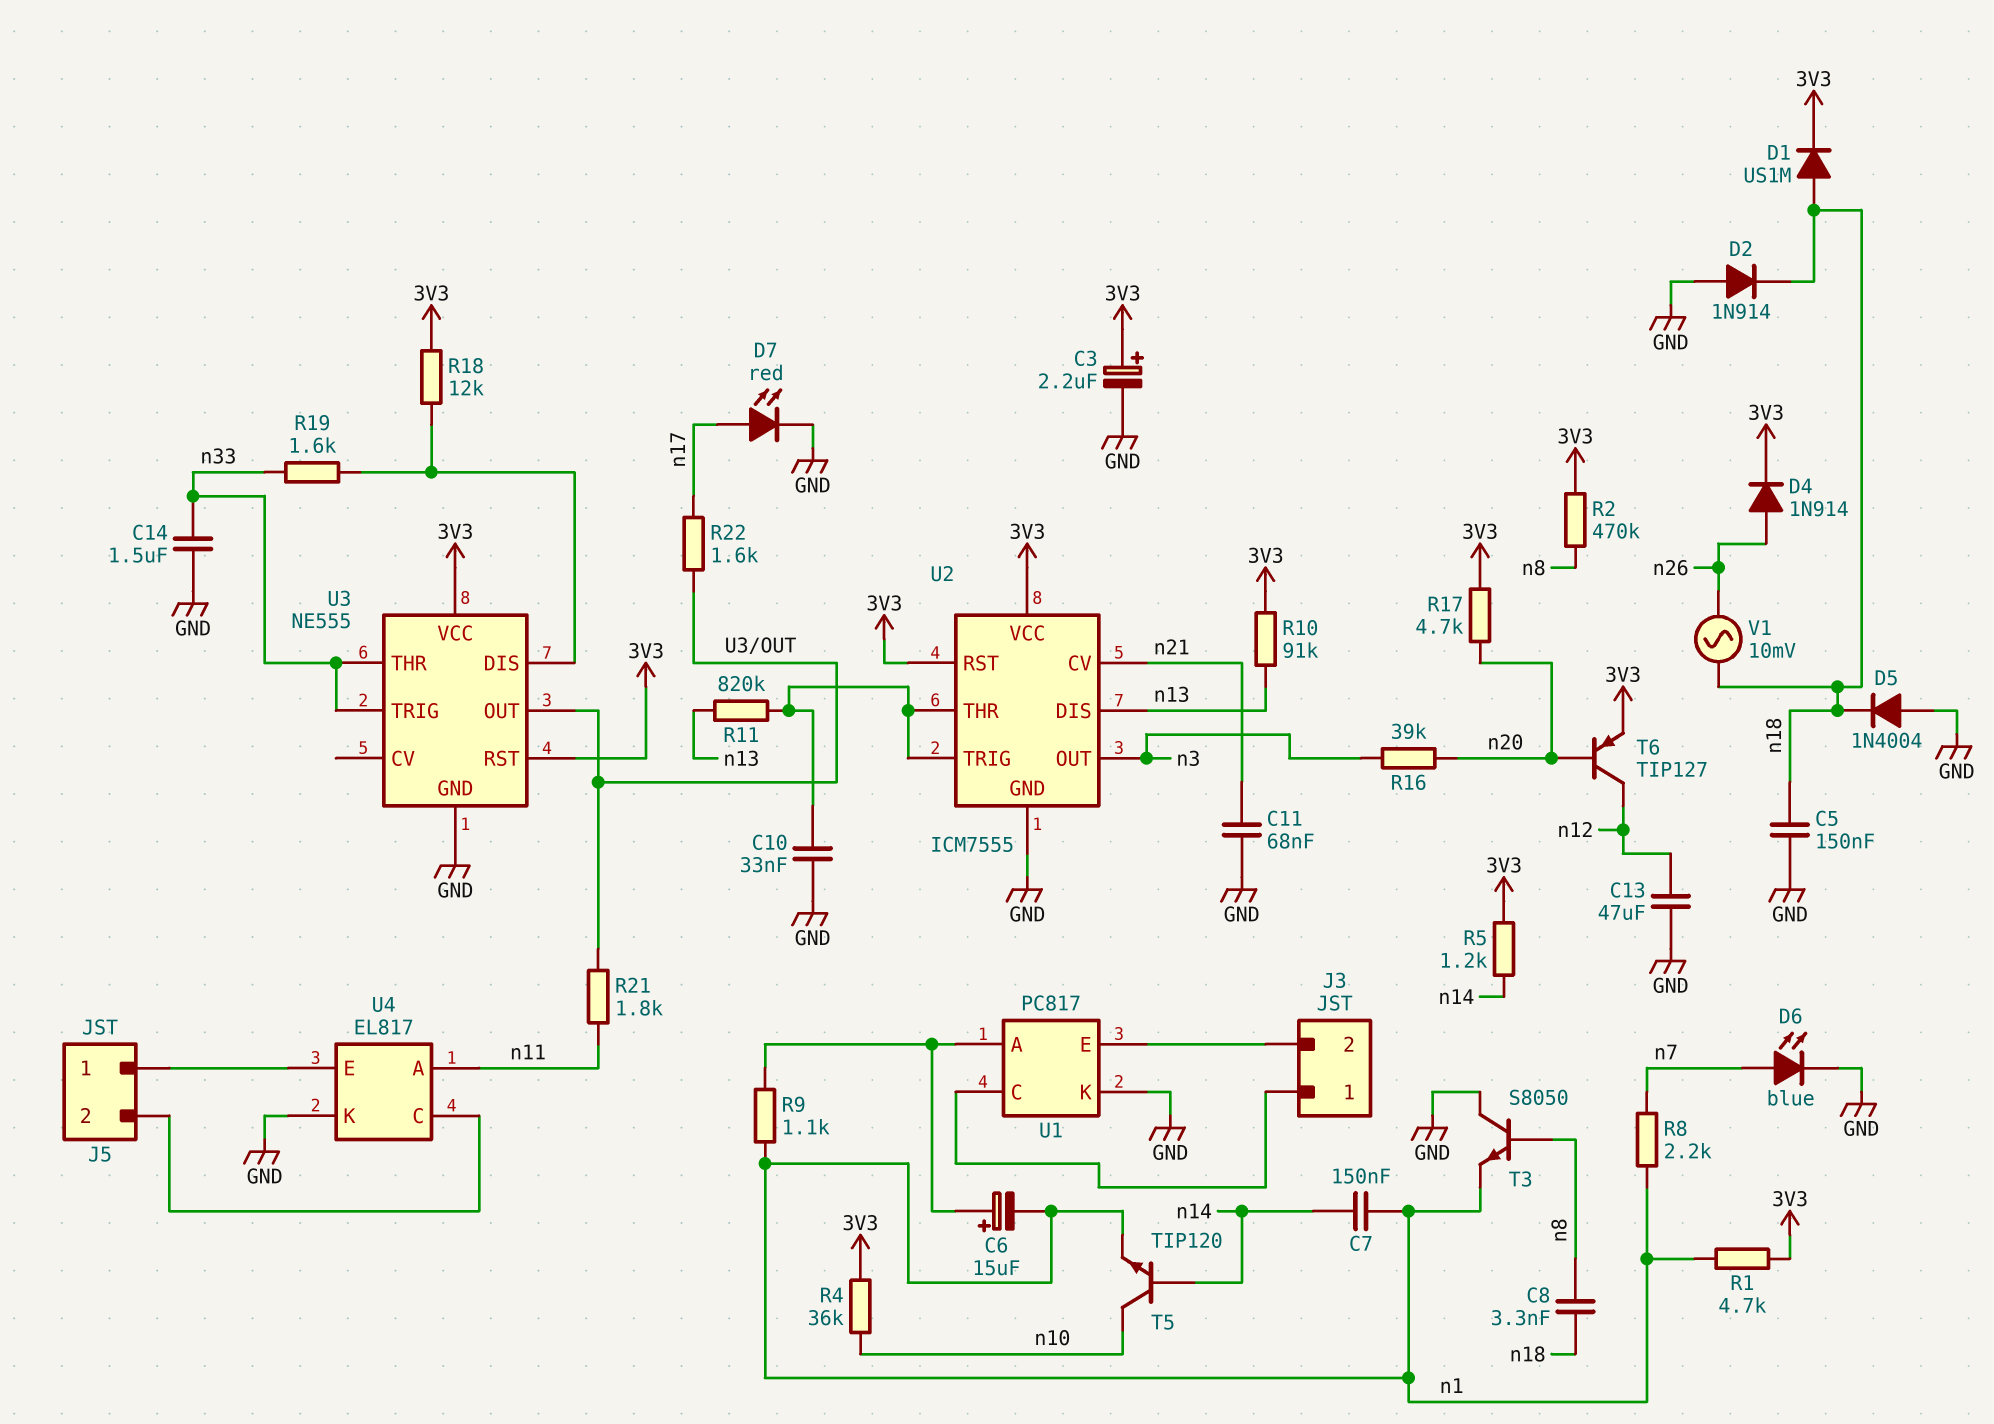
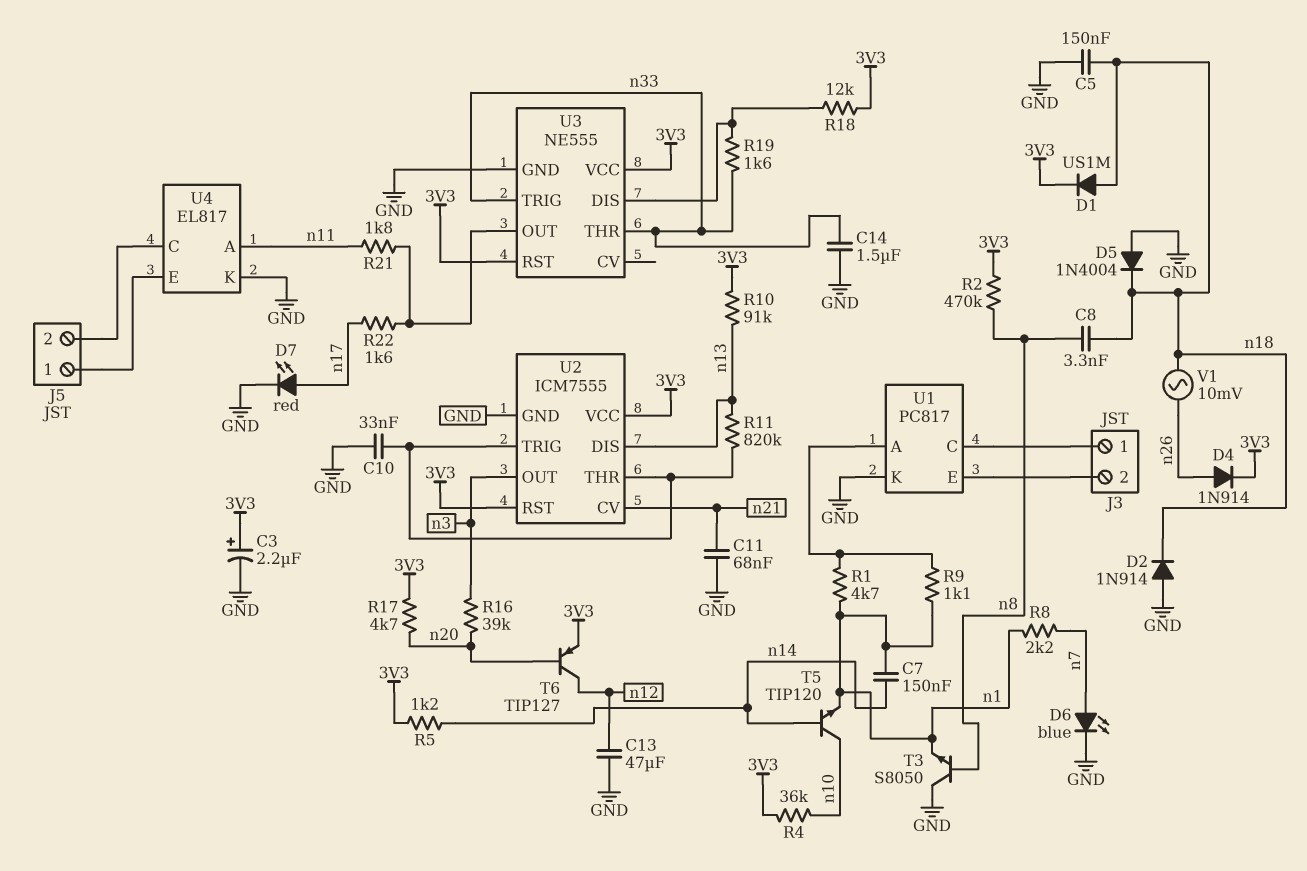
C6: 15uF (plus U1/A, minus n1) -> none
R1: 4.7k (3V3, n1) -> 4.7k (U1/A, n1)

